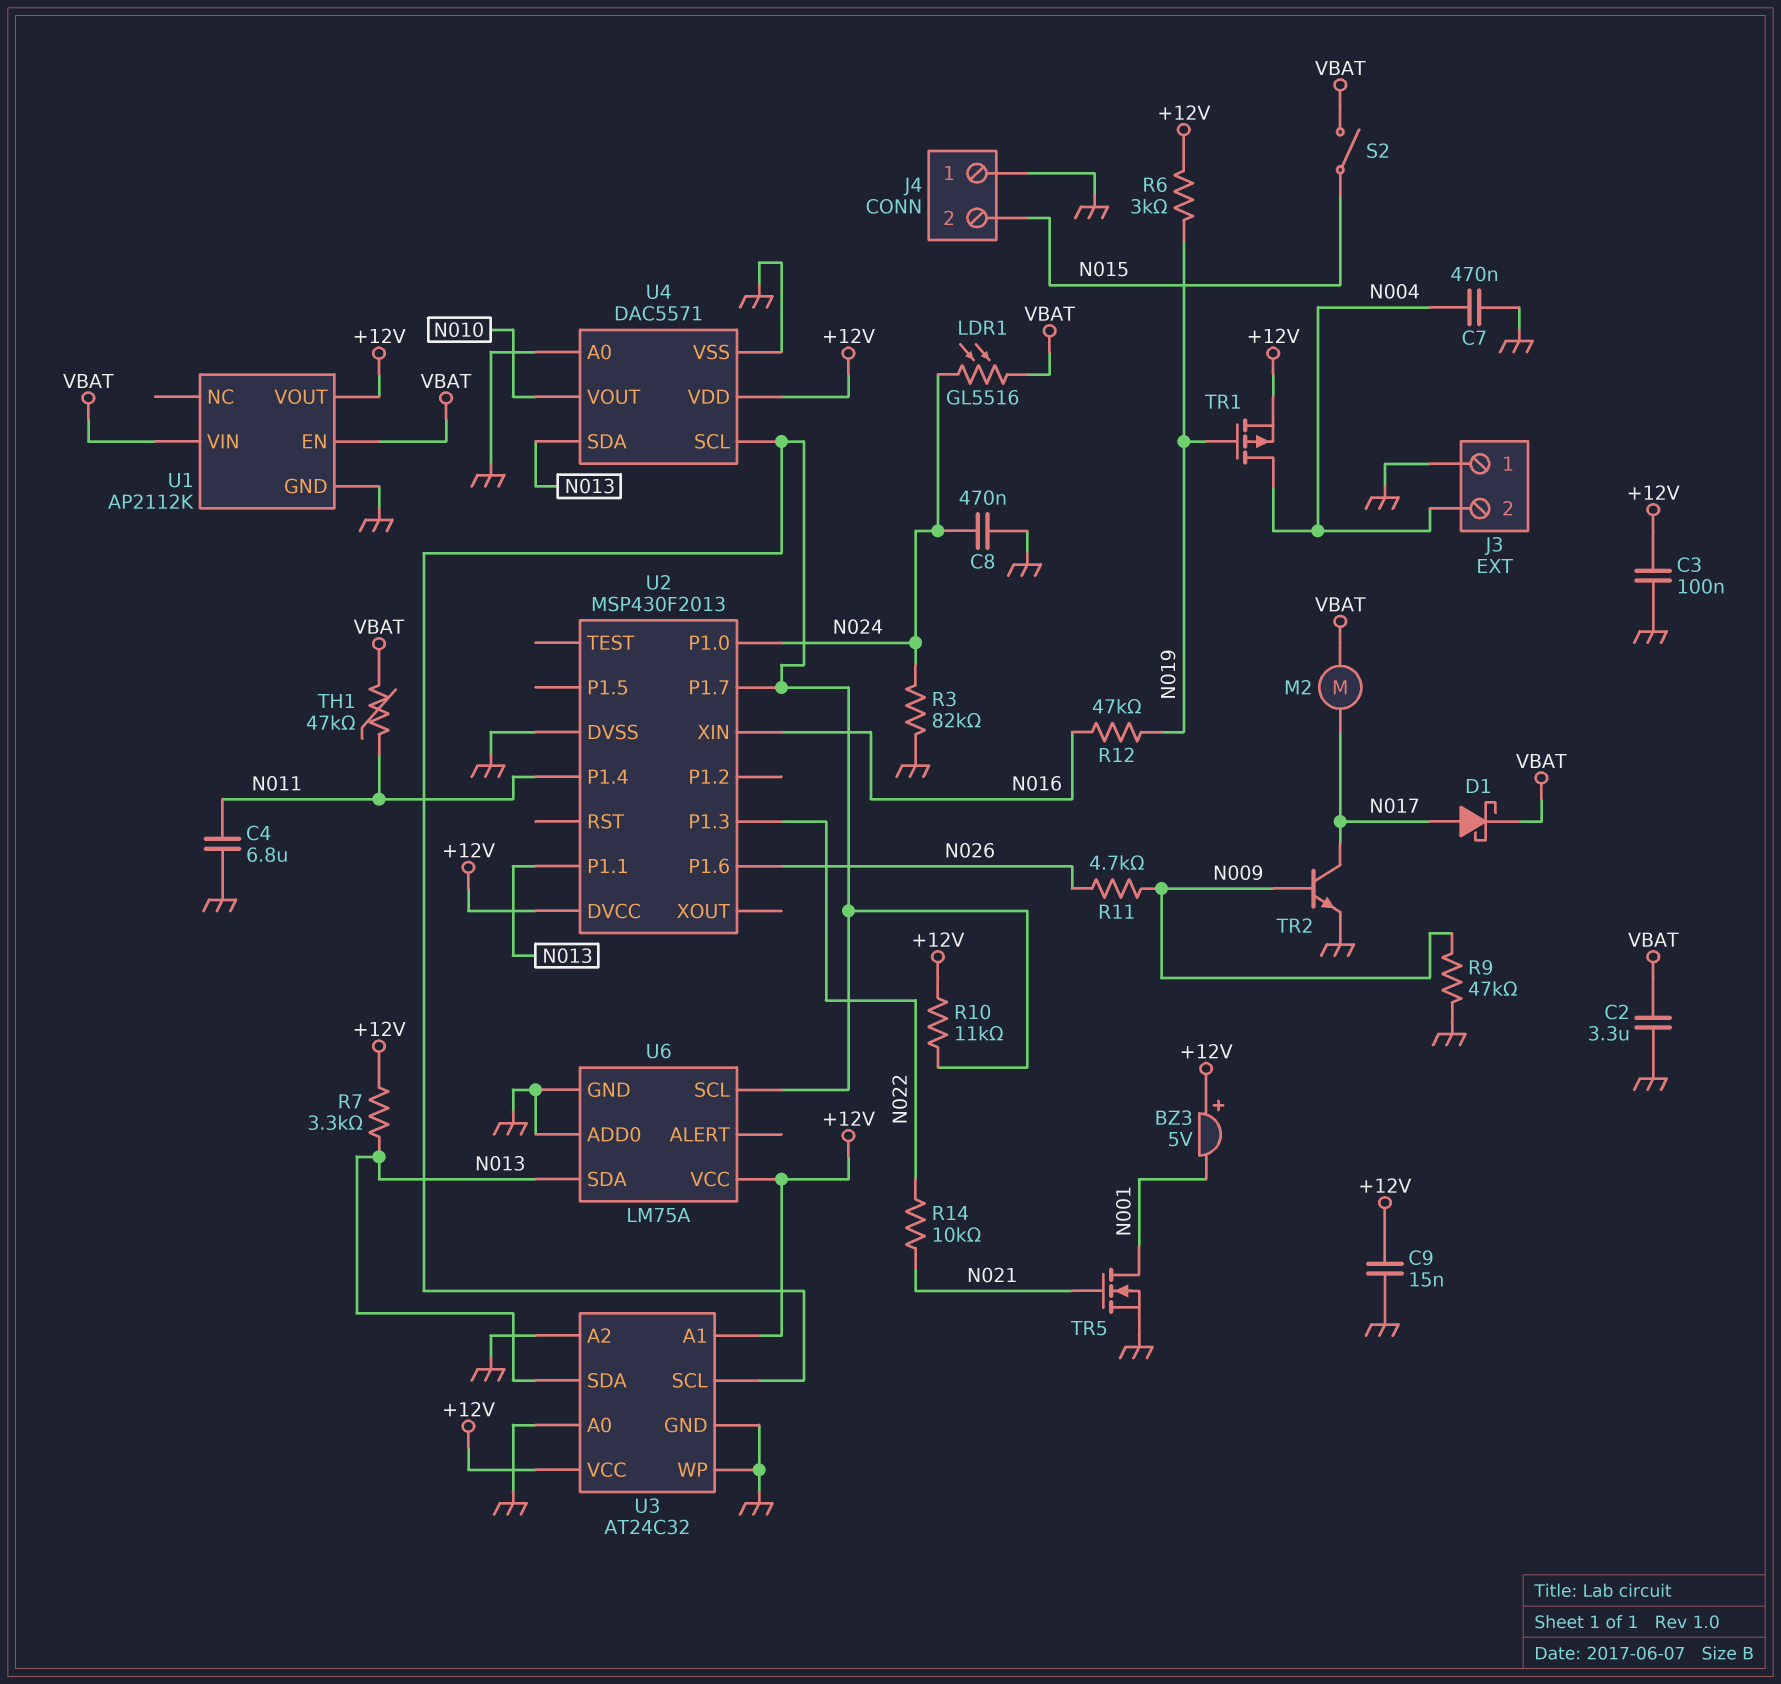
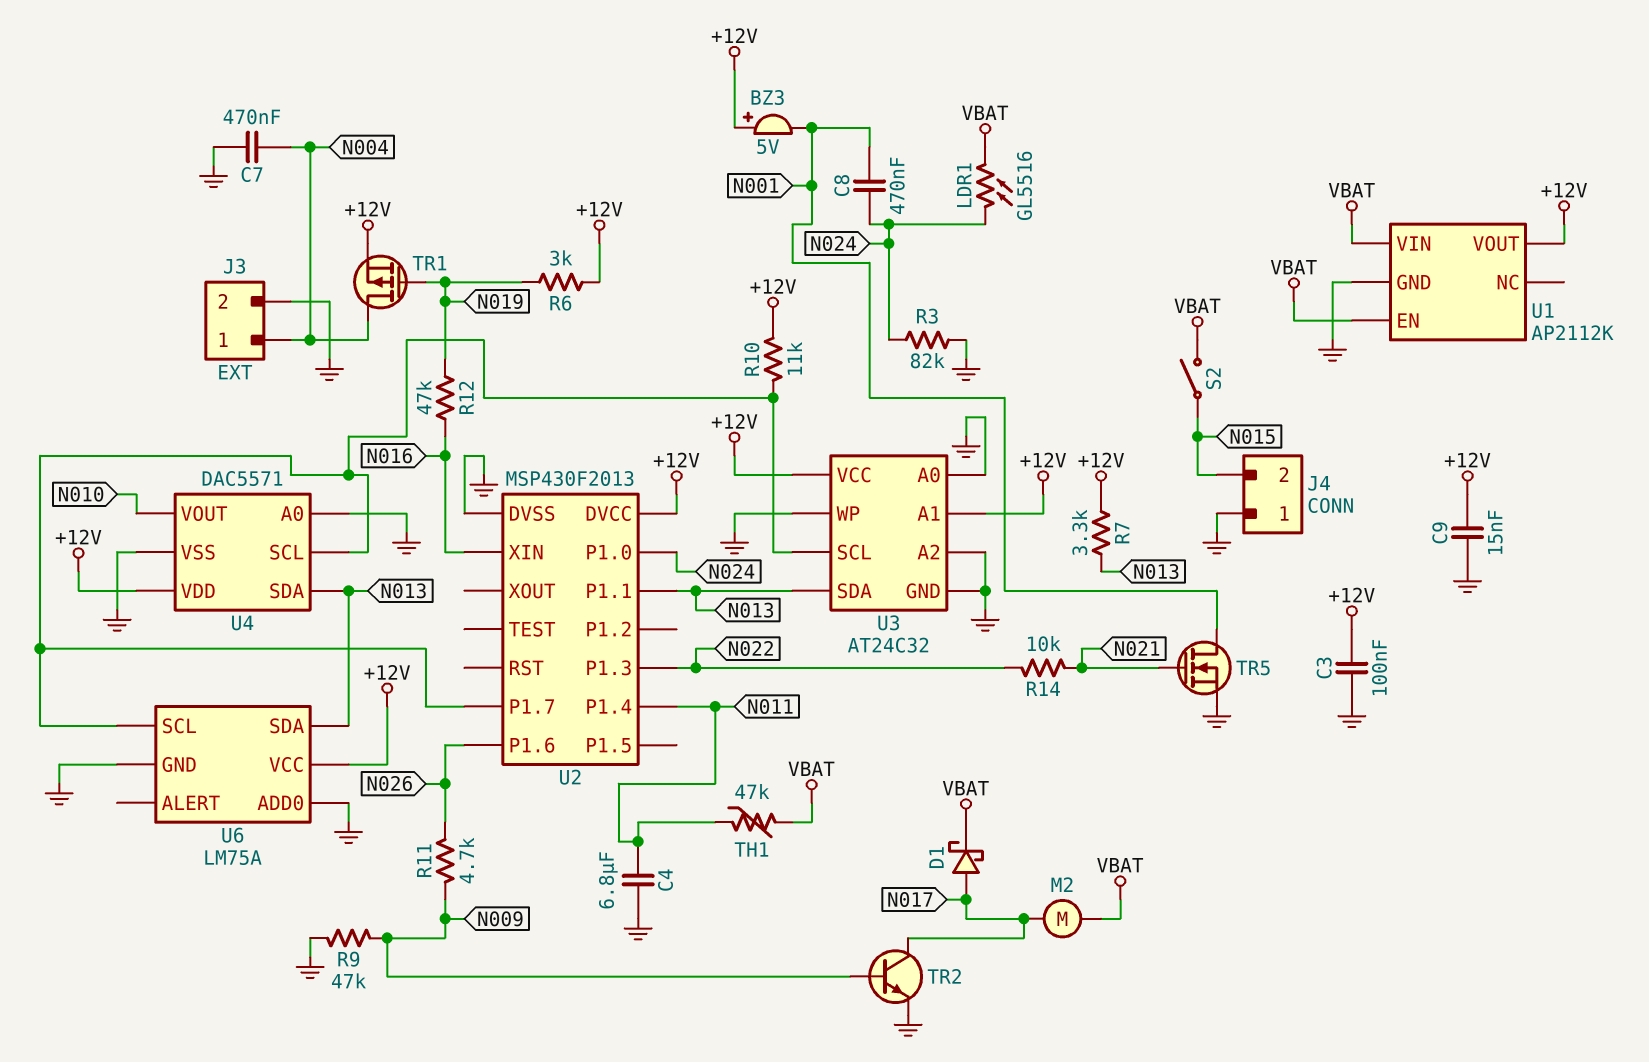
C2: 3.3uF (GND, VBAT) -> none
C8: 470nF (GND, N024) -> 470nF (N001, N024)
J3 pin 1: GND -> N004
J3 pin 2: N004 -> GND

